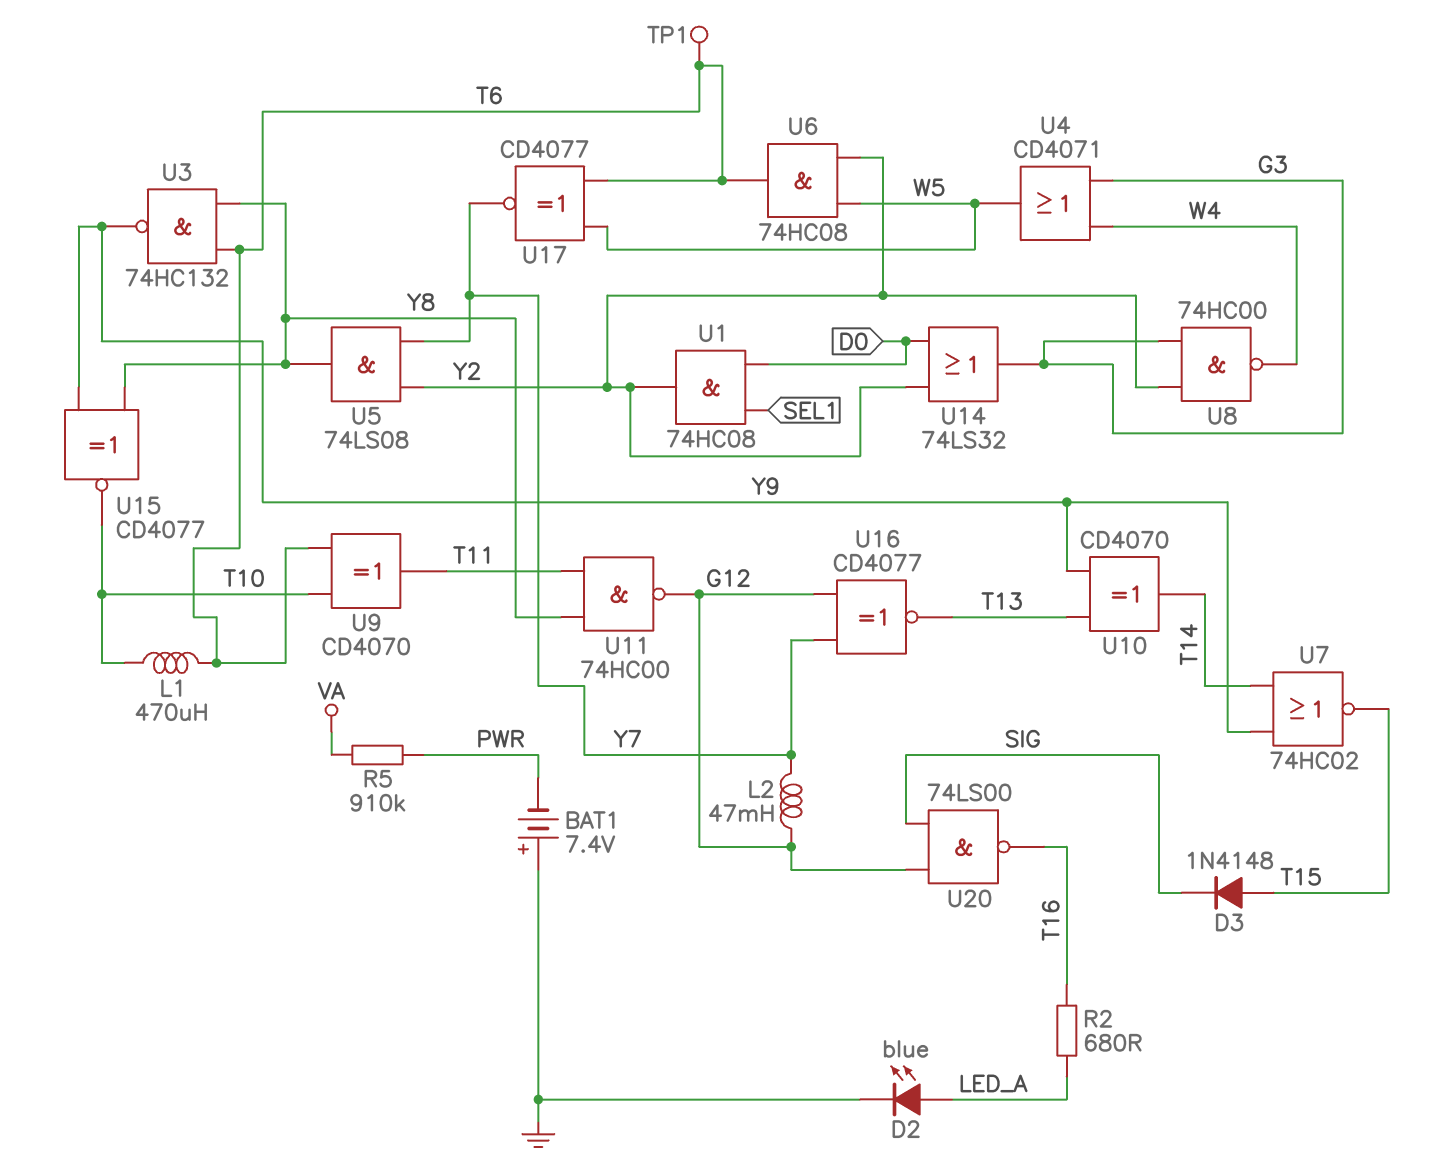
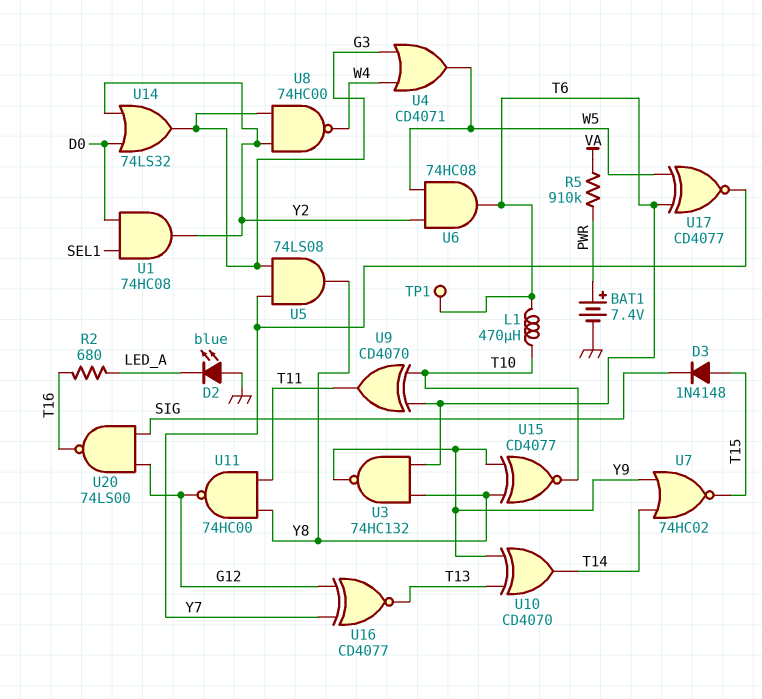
BAT1: 7.4V (plus GND, minus PWR) -> 7.4V (plus PWR, minus GND)
D2: LED blue (A LED_A, K GND) -> LED blue (A GND, K LED_A)
L2: 47mH (G12, Y7) -> none
U5: AND 74LS08 (in Y2, in Y7, out Y8) -> AND 74LS08 (in G3, in Y7, out Y8)

